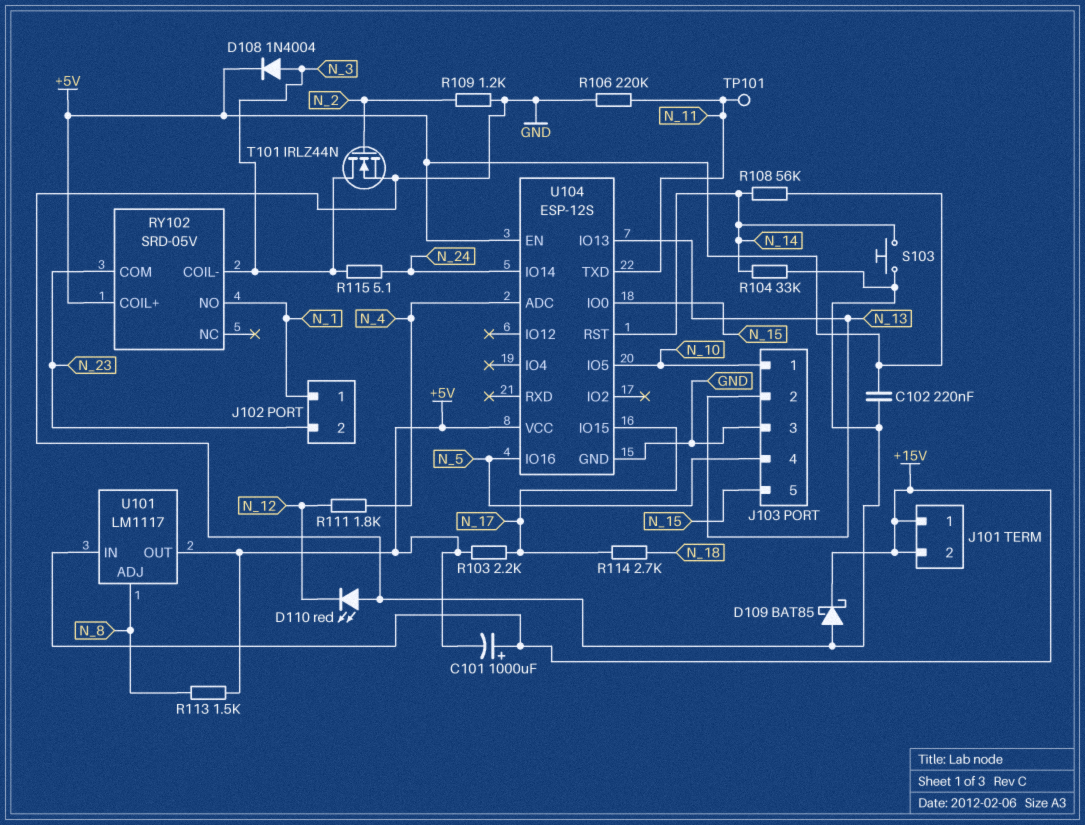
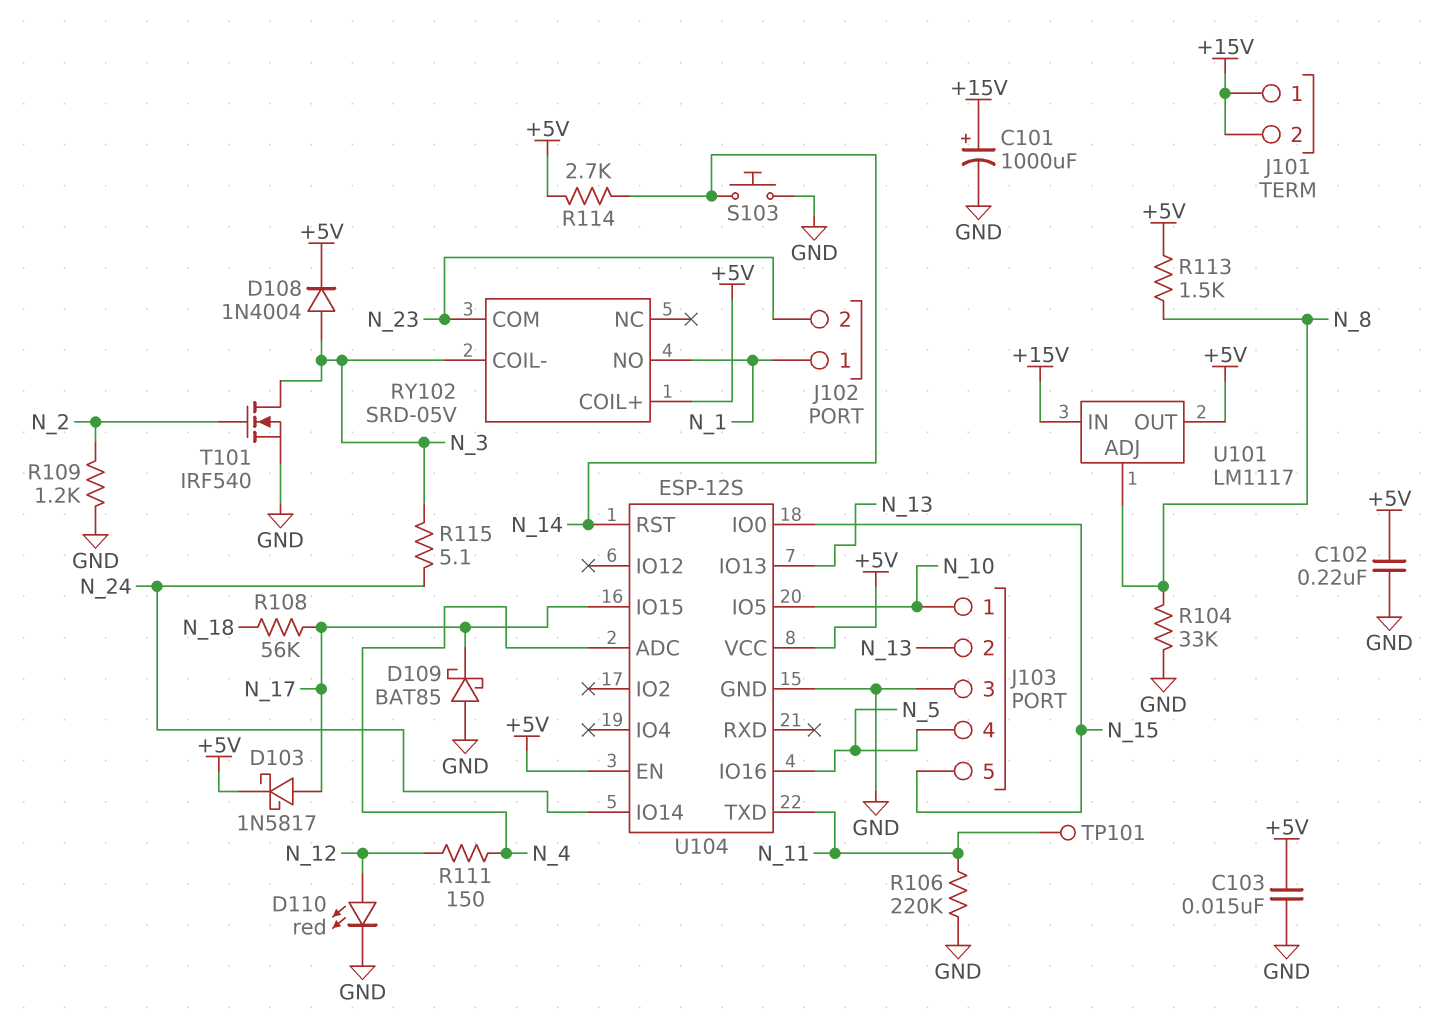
C101: 1000uF (plus +15V, minus +5V) -> 1000uF (plus +15V, minus GND)
C103: none -> 15nF (+5V, GND)
D103: none -> schottky 1N5817 (A N_17, K +5V)
D109: schottky BAT85 (A GND, K +15V) -> schottky BAT85 (A GND, K N_17)
D110: LED red (A GND, K N_12) -> LED red (A N_12, K GND)
R103: 2.2k (+5V, N_17) -> none
R104: 33k (GND, N_14) -> 33k (GND, N_8)
R108: 56k (+5V, N_14) -> 56k (N_17, N_18)
R111: 1.8k (N_4, N_12) -> 150 (N_4, N_12)
R114: 2.7k (N_17, N_18) -> 2.7k (+5V, N_14)
T101: NMOS IRLZ44N (G N_2, D N_3, S GND) -> NMOS IRF540 (G N_2, D N_3, S GND)

